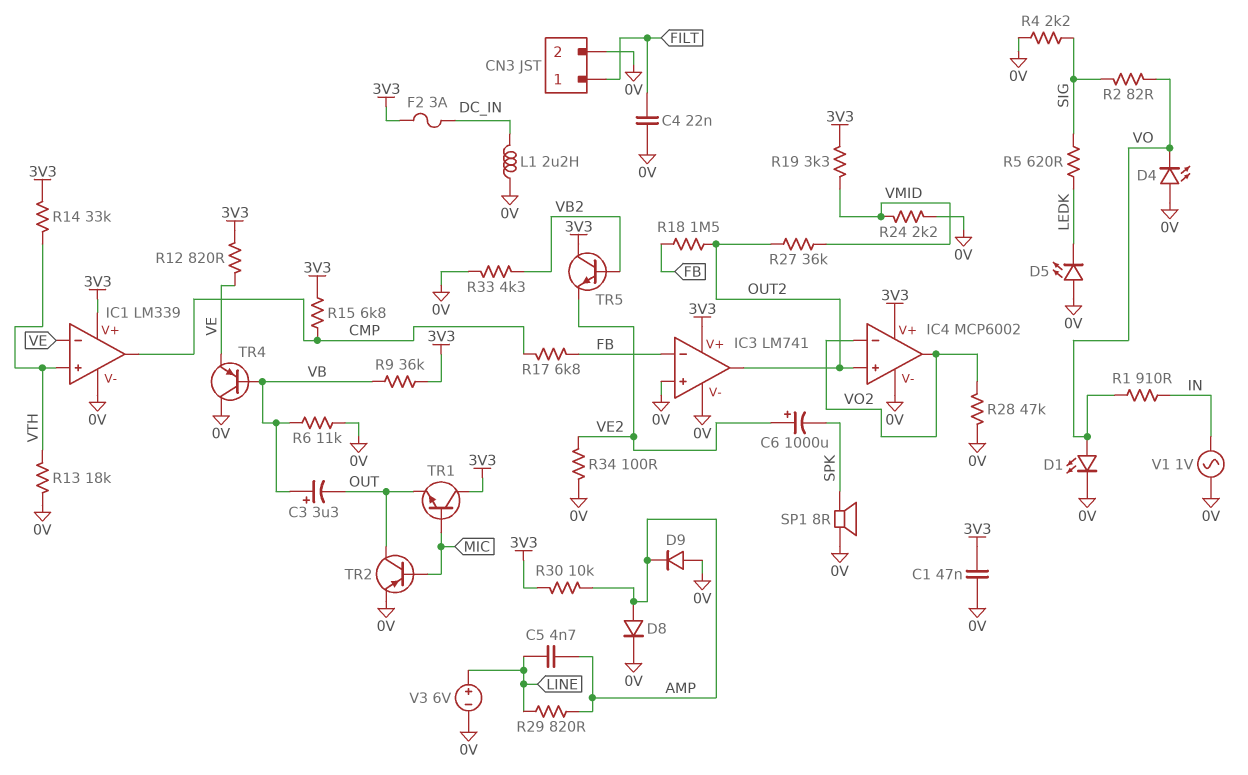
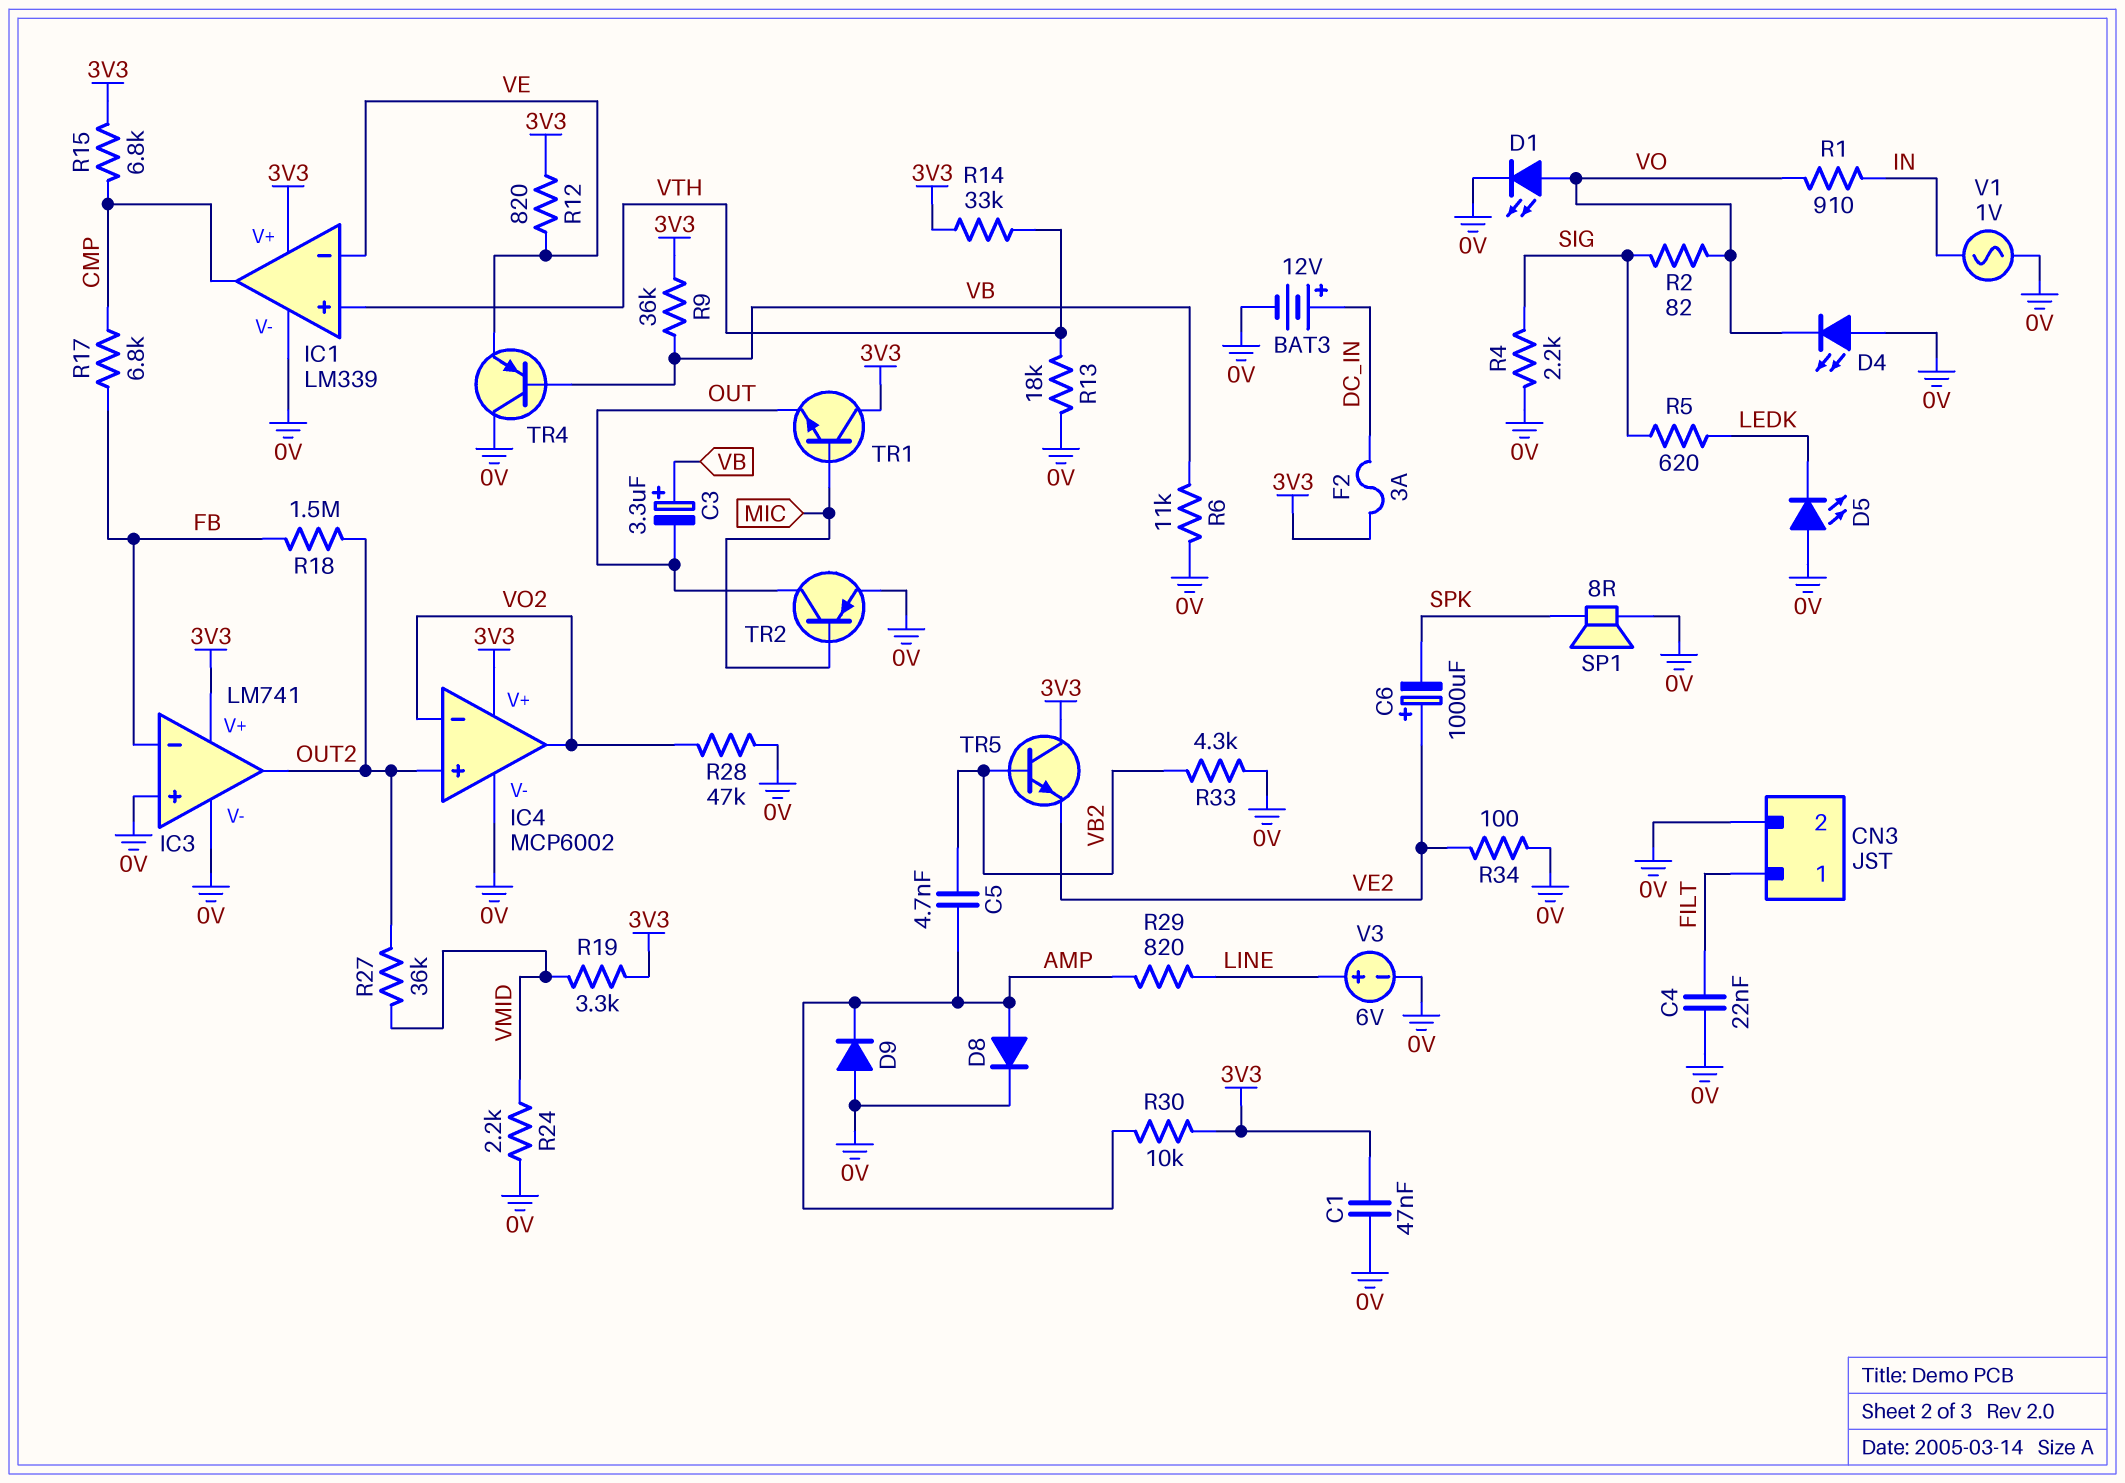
BAT3: none -> 12V (plus DC_IN, minus 0V)
C5: 4.7nF (AMP, LINE) -> 4.7nF (AMP, VB2)
L1: 2.2uH (0V, DC_IN) -> none

